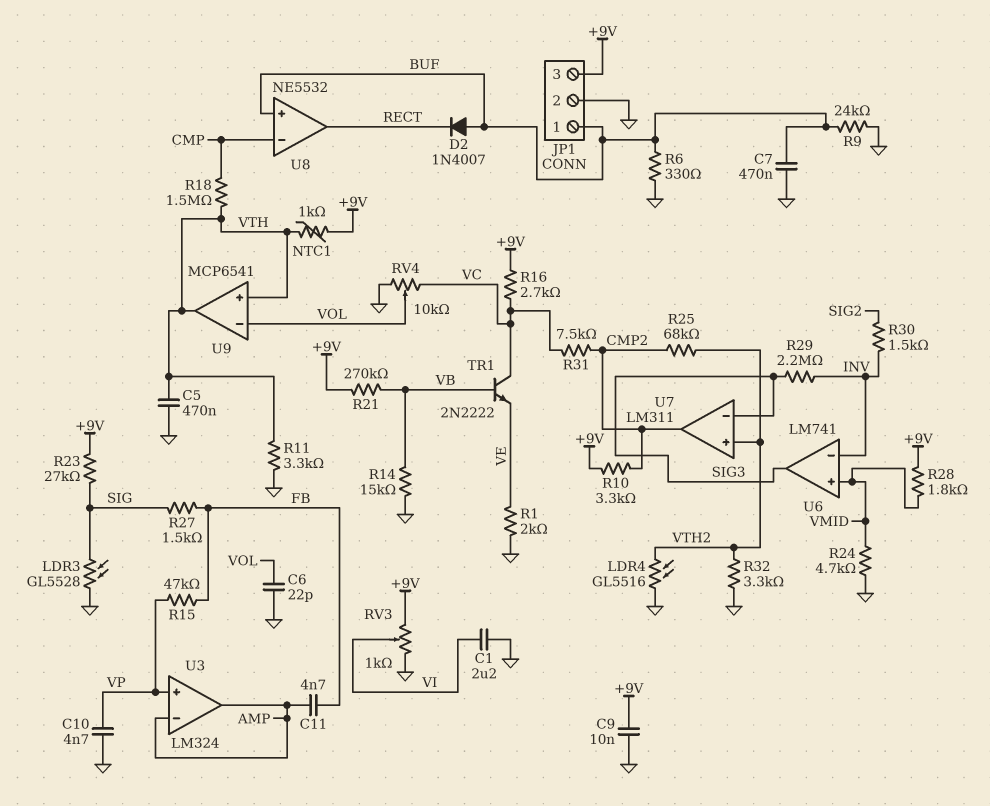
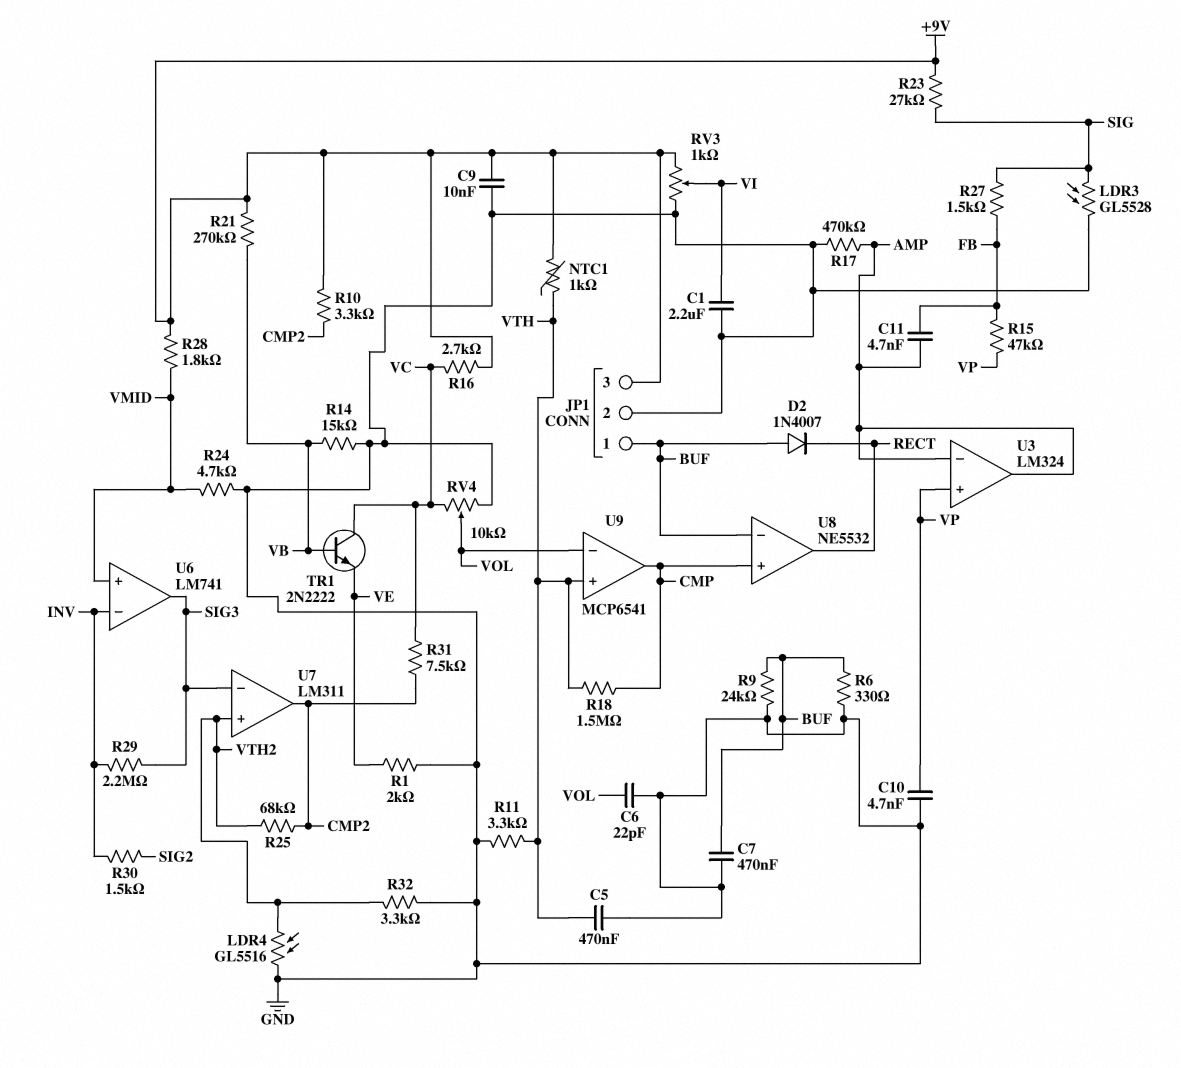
R17: none -> 470k (AMP, GND)
U8 pin in+: BUF -> CMP
U8 pin in-: CMP -> BUF
U9 pin out: VTH -> CMP

